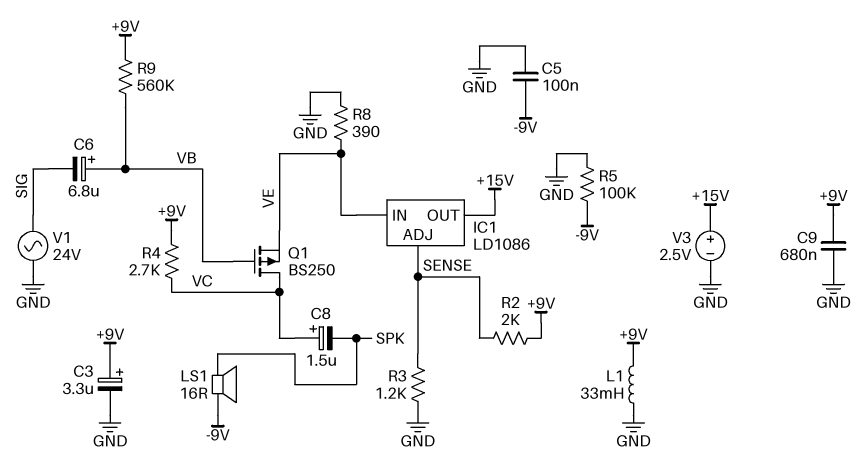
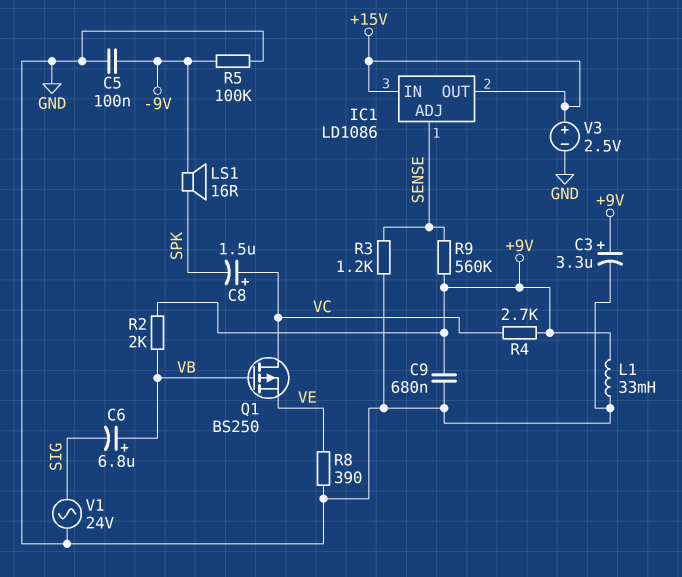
IC1 pin IN: VE -> +15V
R2: 2k (+9V, SENSE) -> 2k (+9V, VB)
R9: 560k (+9V, VB) -> 560k (+9V, SENSE)

